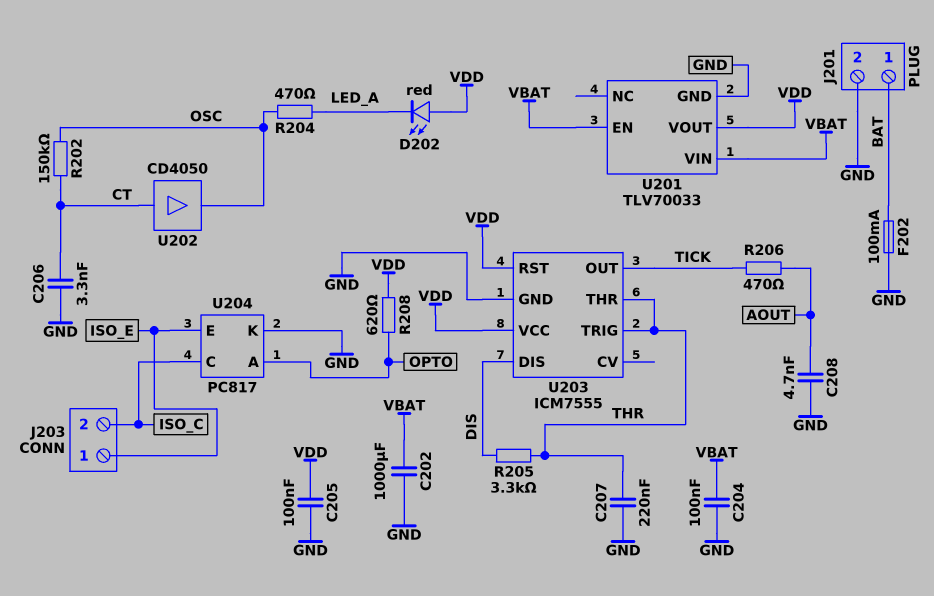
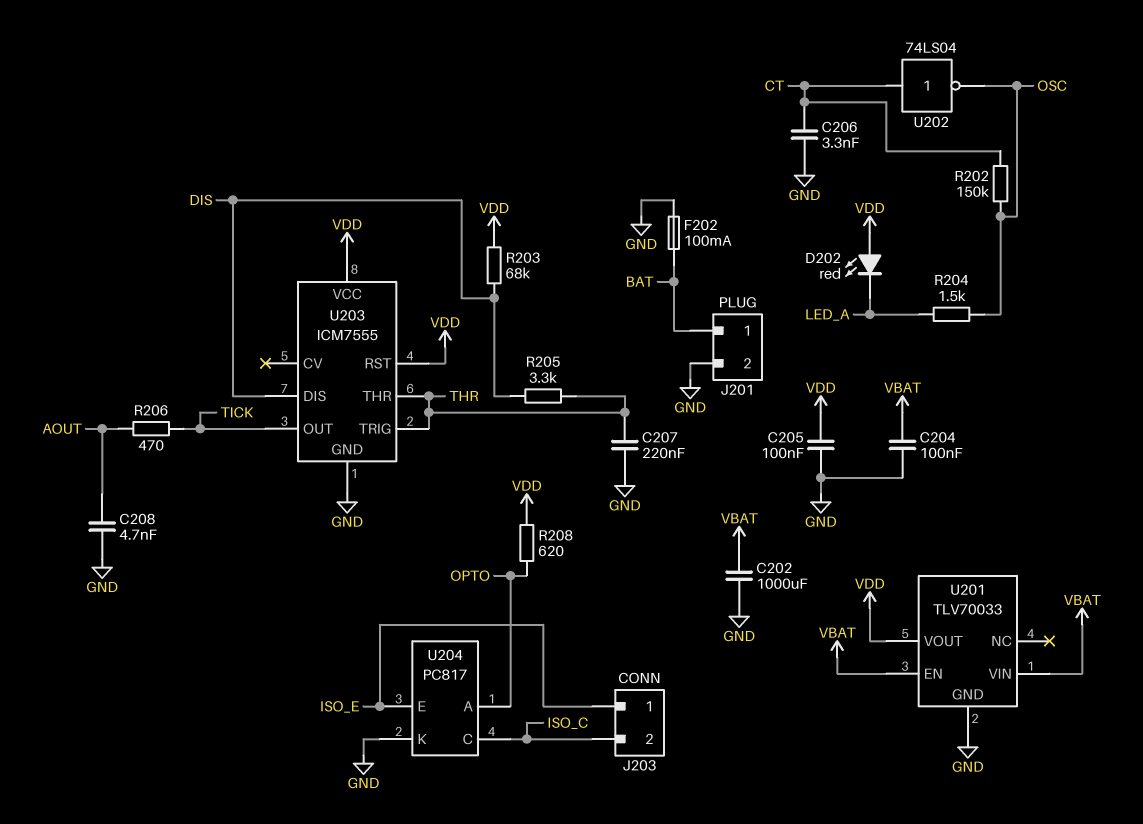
R203: none -> 68k (DIS, VDD)
R204: 470 (LED_A, OSC) -> 1.5k (LED_A, OSC)
U202: buffer CD4050 (in CT, out OSC) -> NOT 74LS04 (in CT, out OSC)

